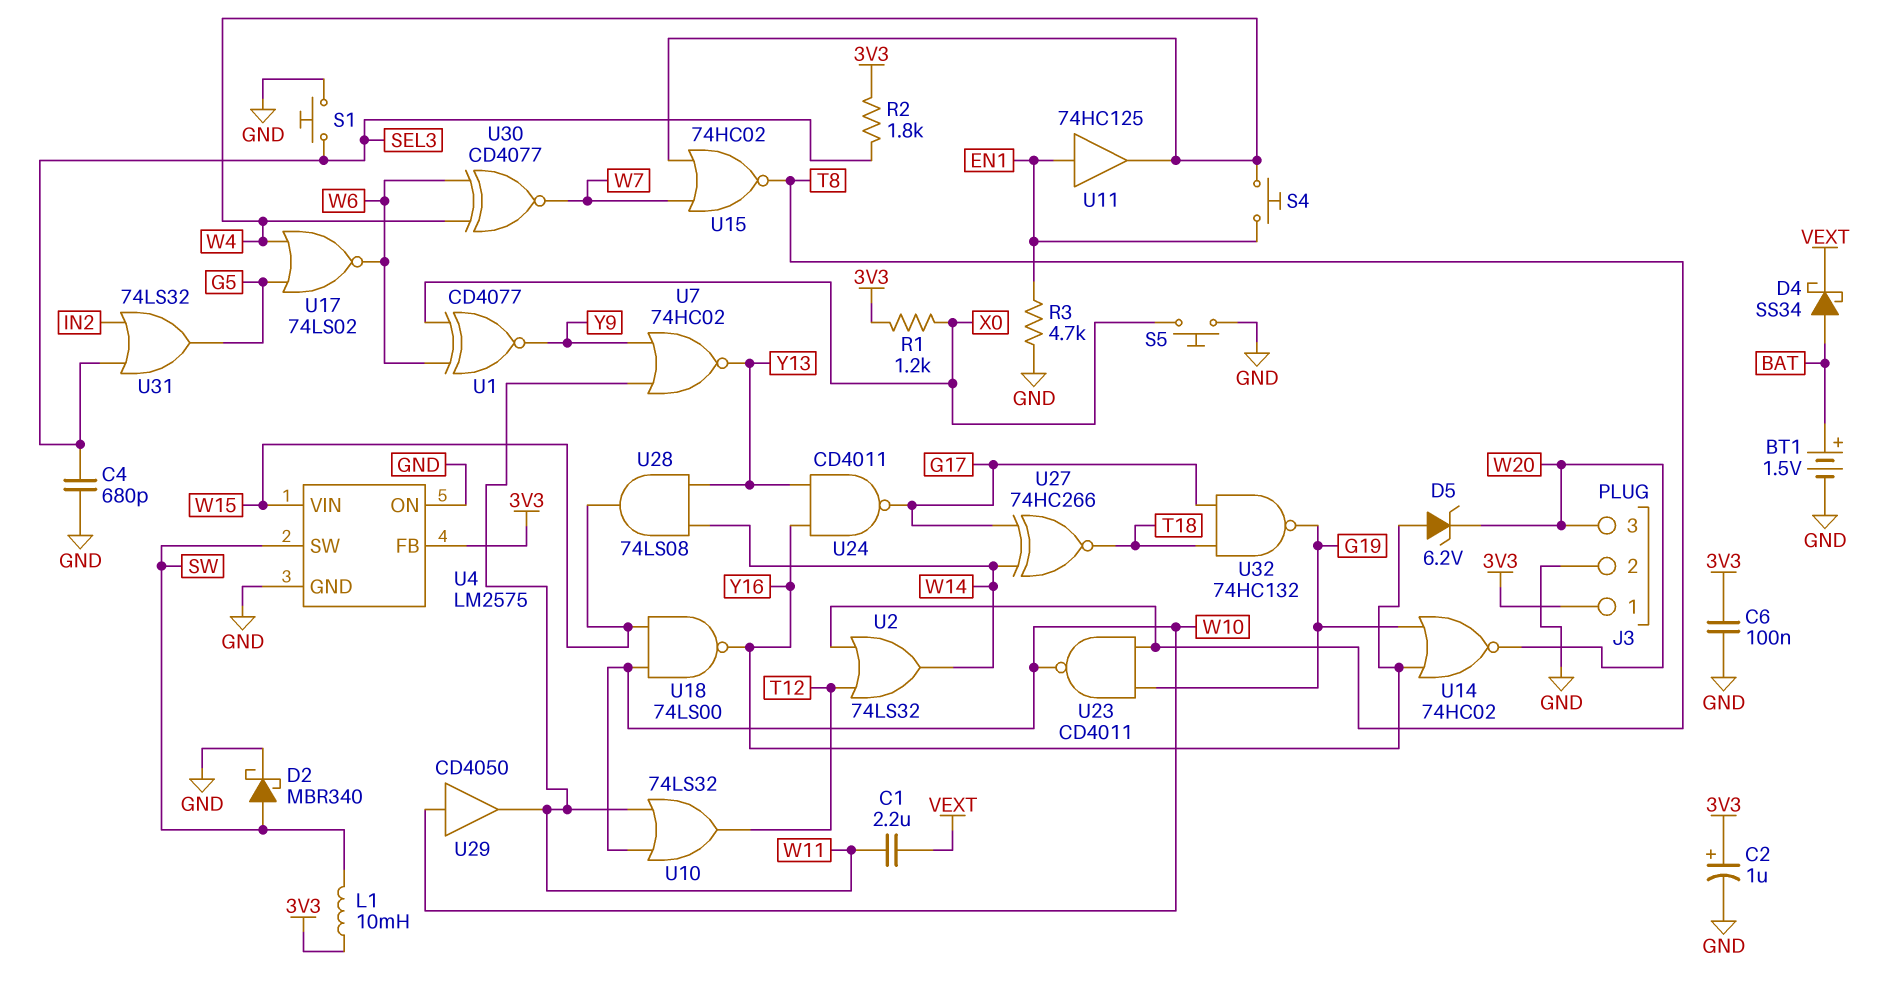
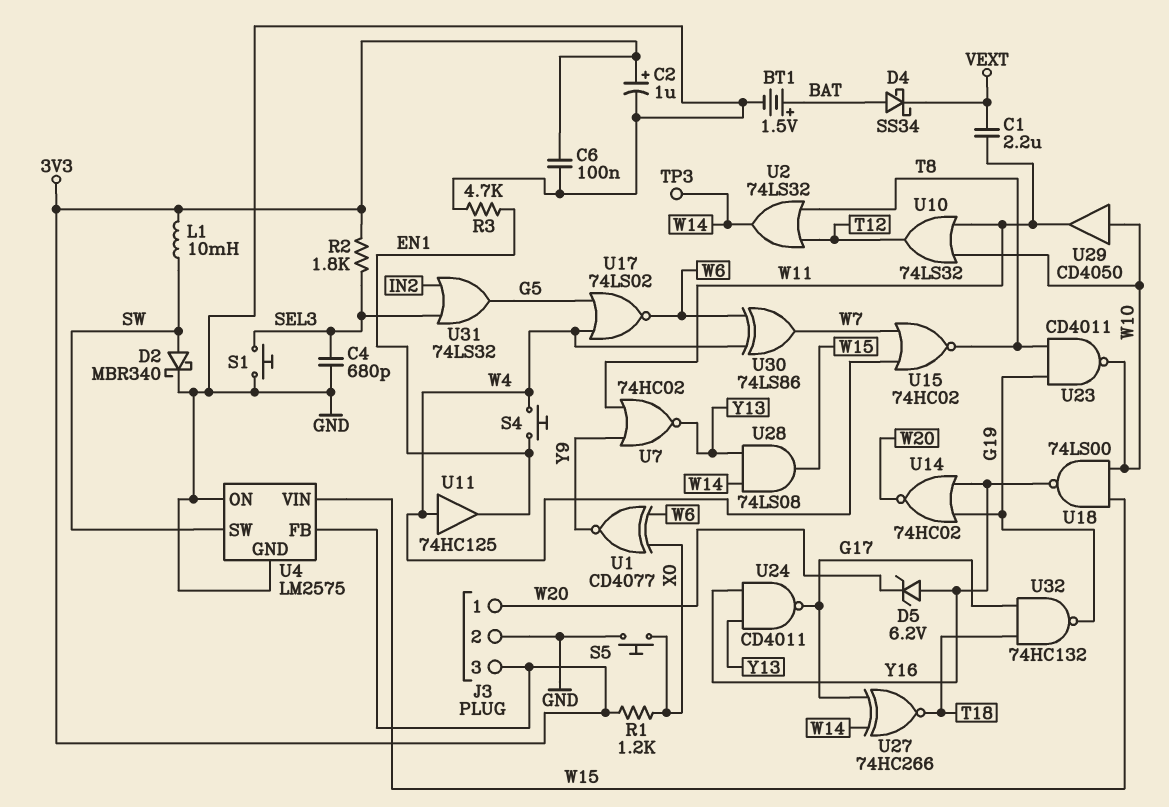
J3 pin 1: 3V3 -> W20
J3 pin 3: W20 -> 3V3
TP3: none -> test point (W14)
U11: buffer 74HC125 (in EN1, out W4) -> buffer 74HC125 (in W4, out EN1)
U30: XNOR CD4077 (in W4, in W6, out W7) -> XOR 74LS86 (in W4, in W6, out W7)

